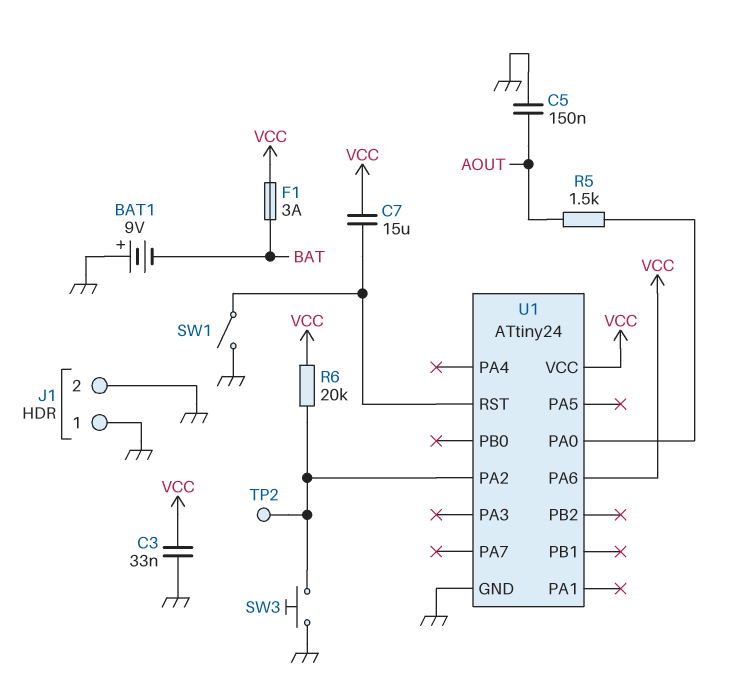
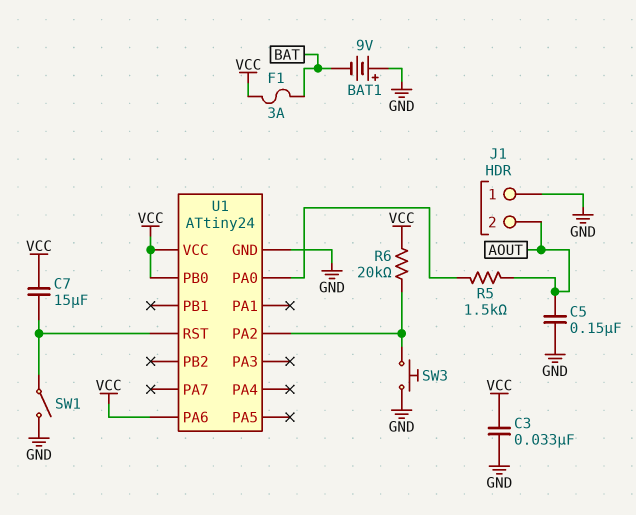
J1 pin 2: GND -> AOUT
TP2: test point (U1/PA2) -> none
U1 pin PB0: none -> VCC

